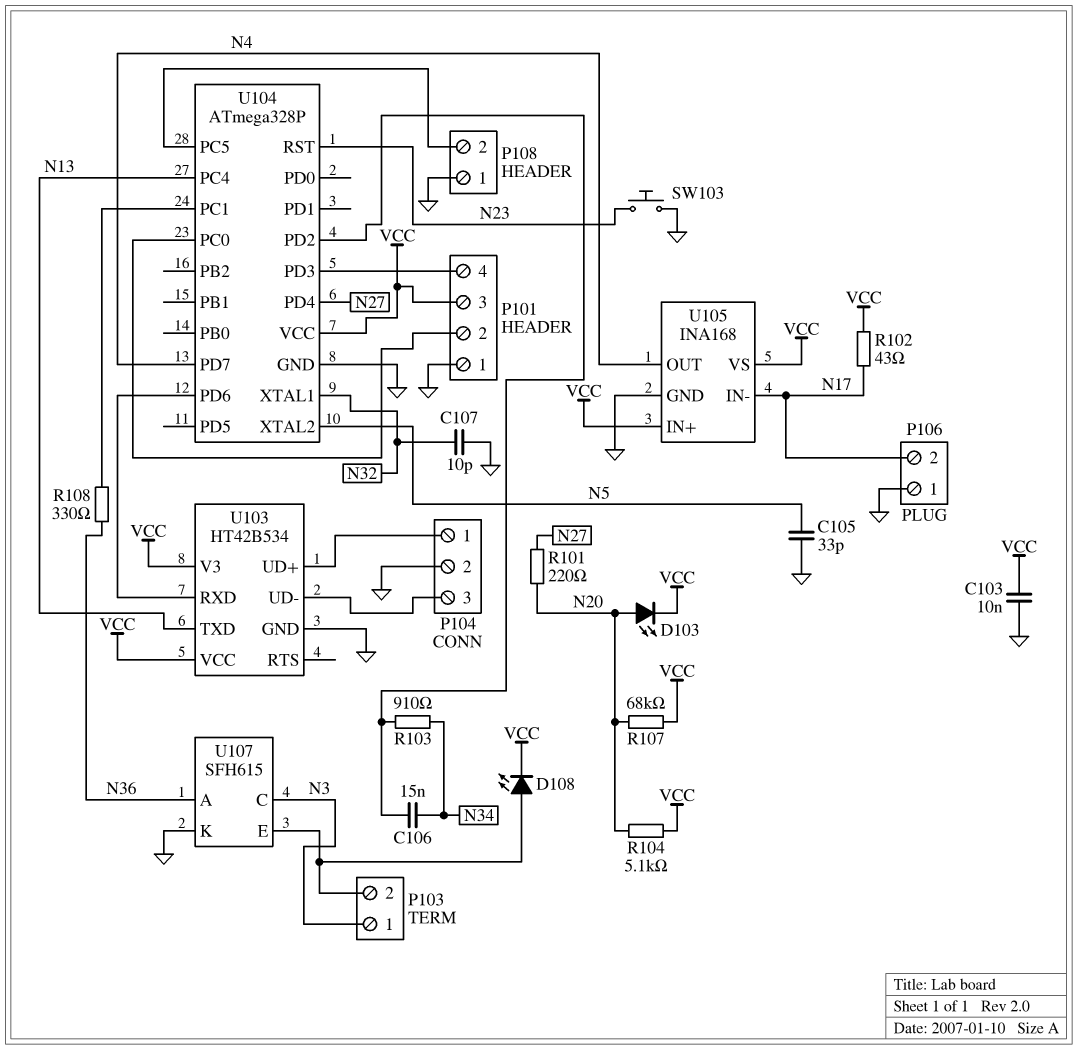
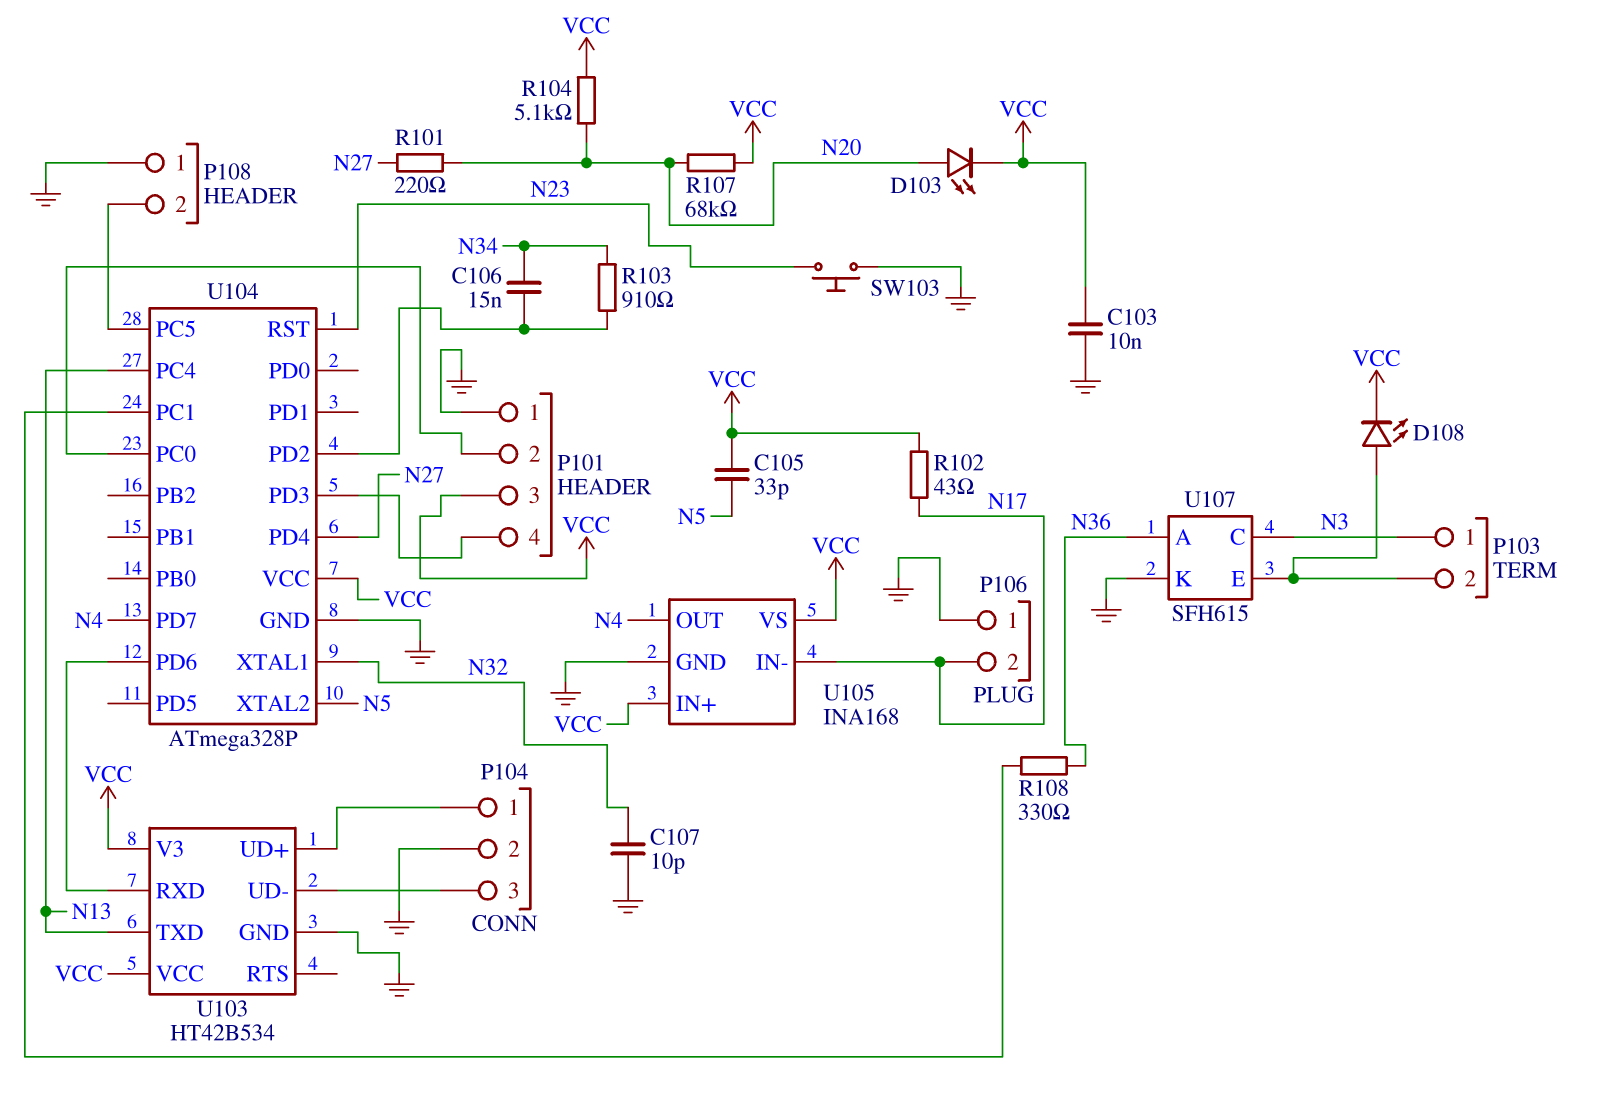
C105: 33pF (GND, N5) -> 33pF (N5, VCC)

